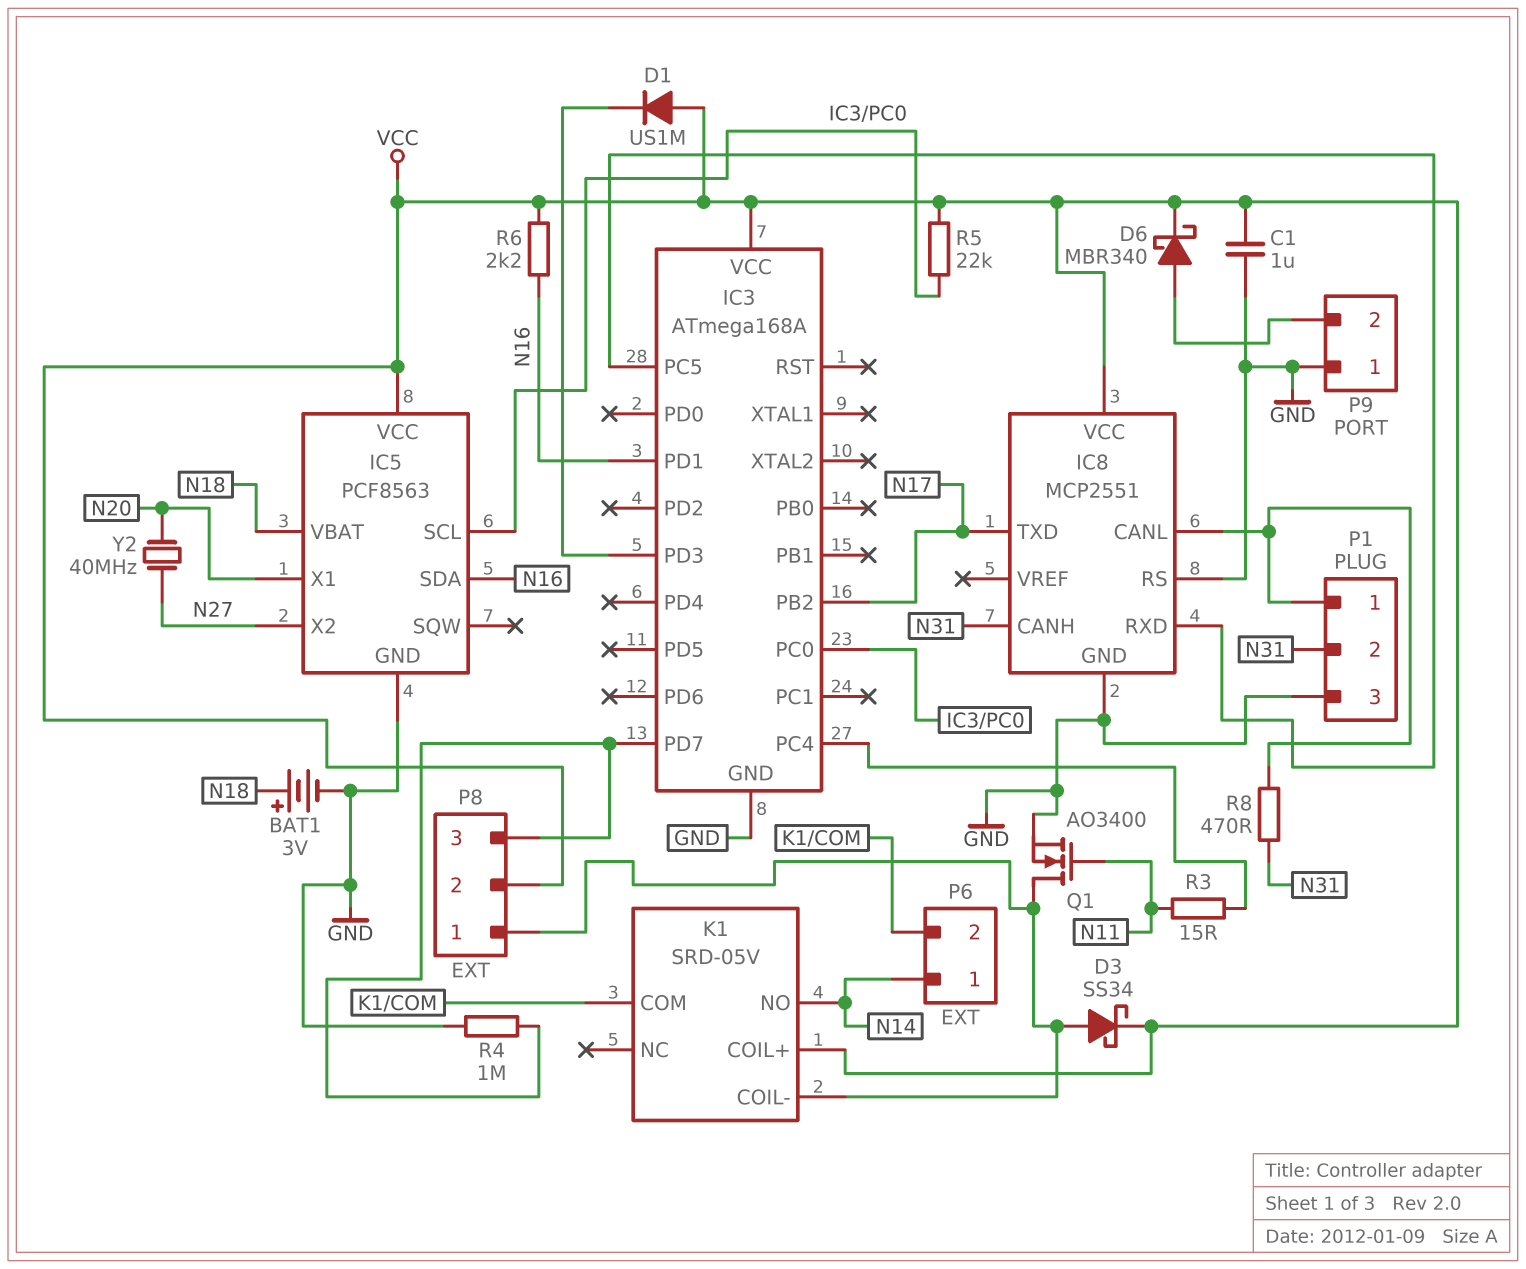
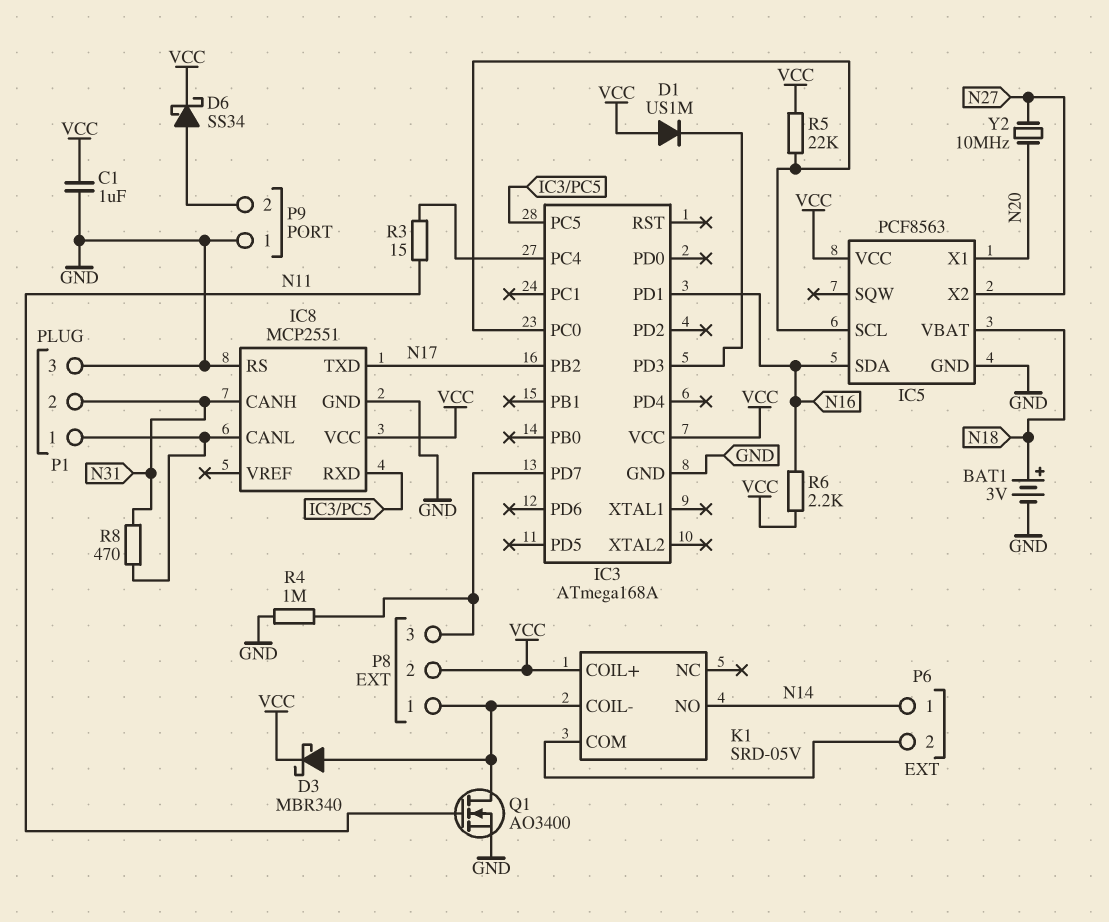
D3: schottky SS34 (A K1/COIL-, K VCC) -> schottky MBR340 (A K1/COIL-, K VCC)
D6: schottky MBR340 (A P9/2, K VCC) -> schottky SS34 (A P9/2, K VCC)
Y2: 40MHz (N20, N27) -> 10MHz (N20, N27)

